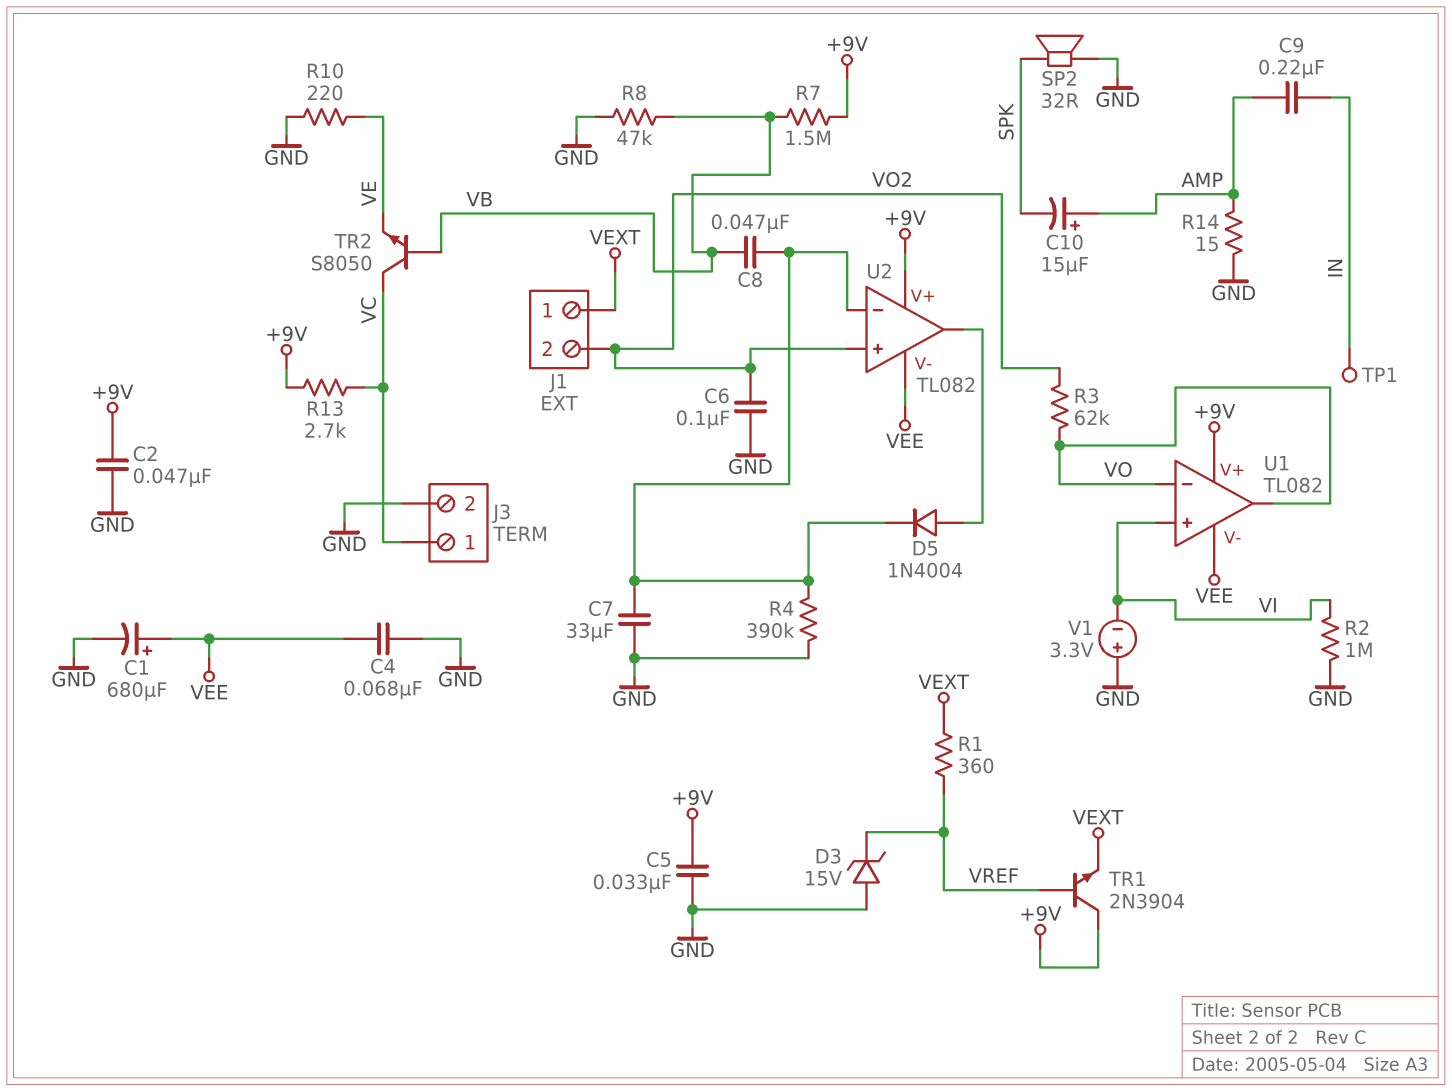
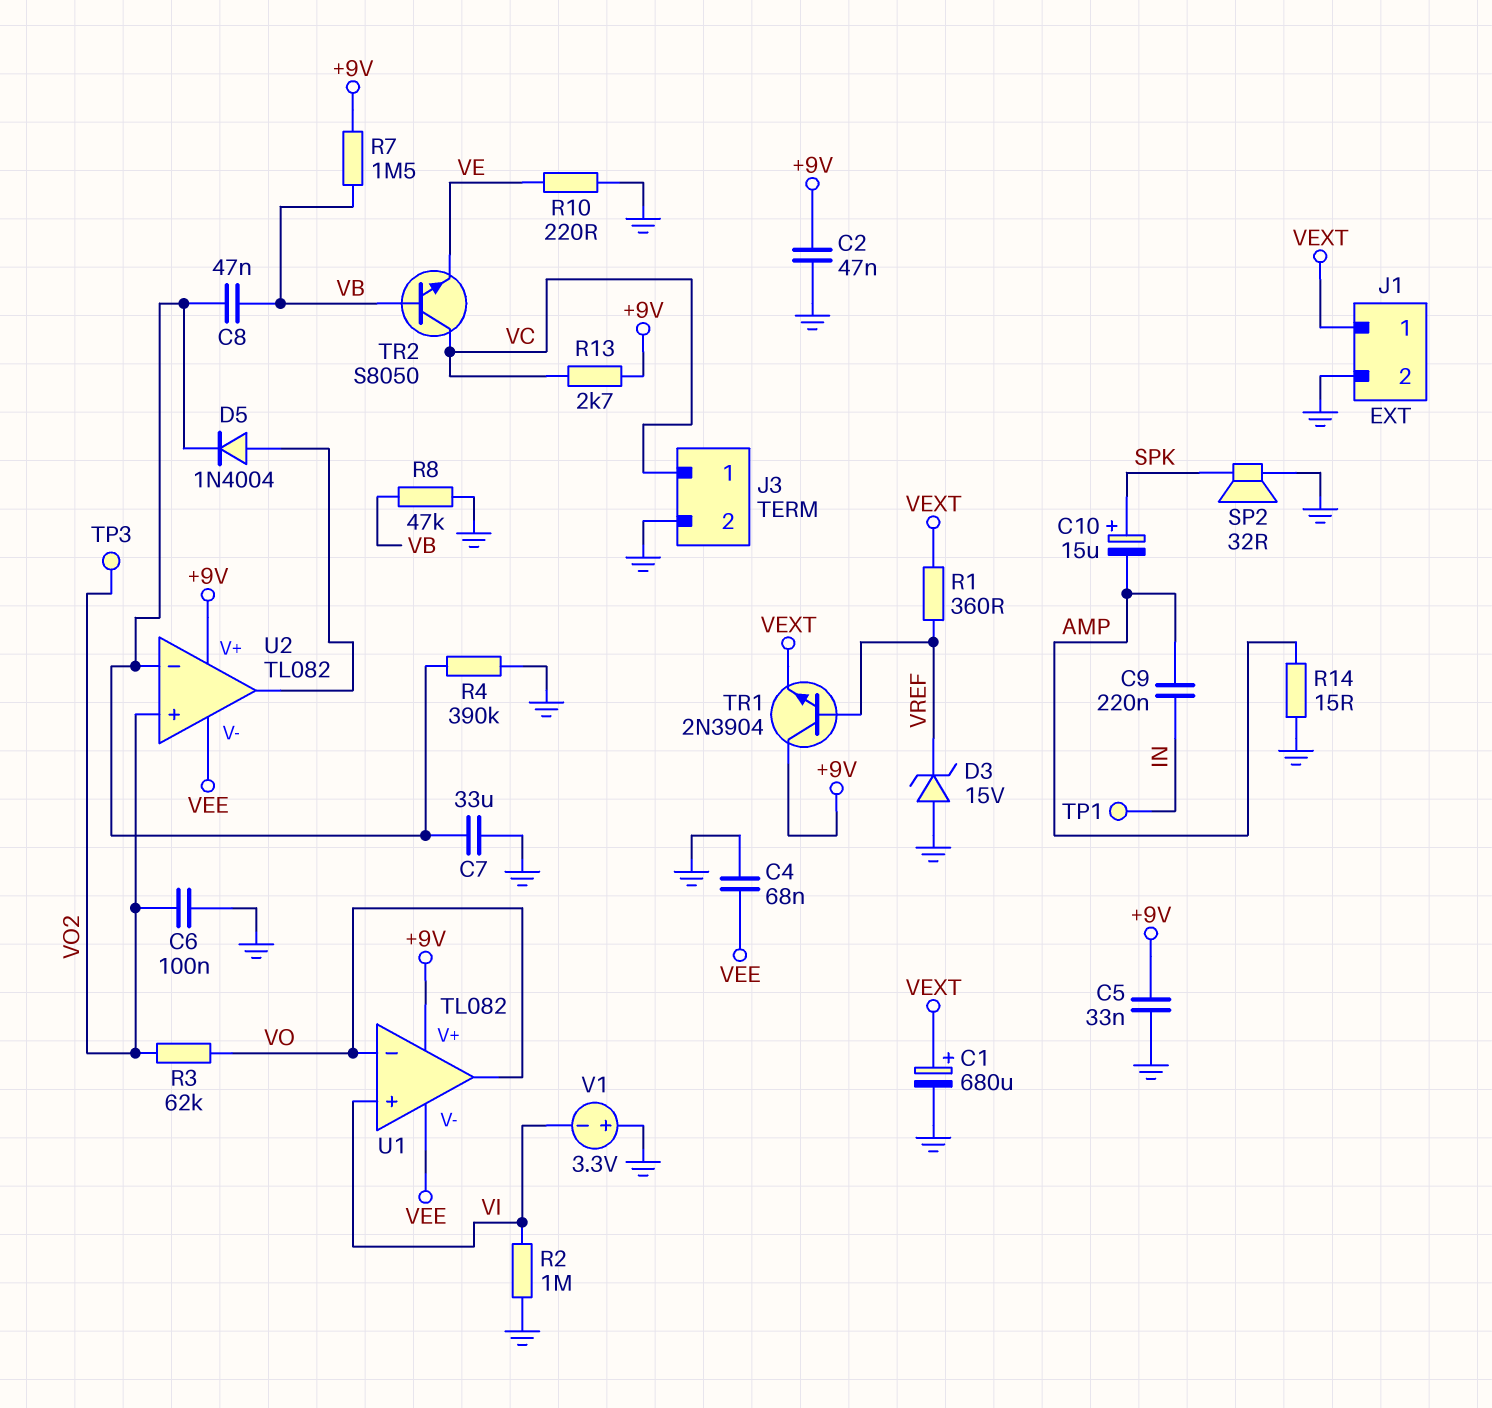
C1: 680uF (plus VEE, minus GND) -> 680uF (plus VEXT, minus GND)
C10: 15uF (plus AMP, minus SPK) -> 15uF (plus SPK, minus AMP)
J1 pin 2: VO2 -> GND
TP3: none -> test point (VO2)

